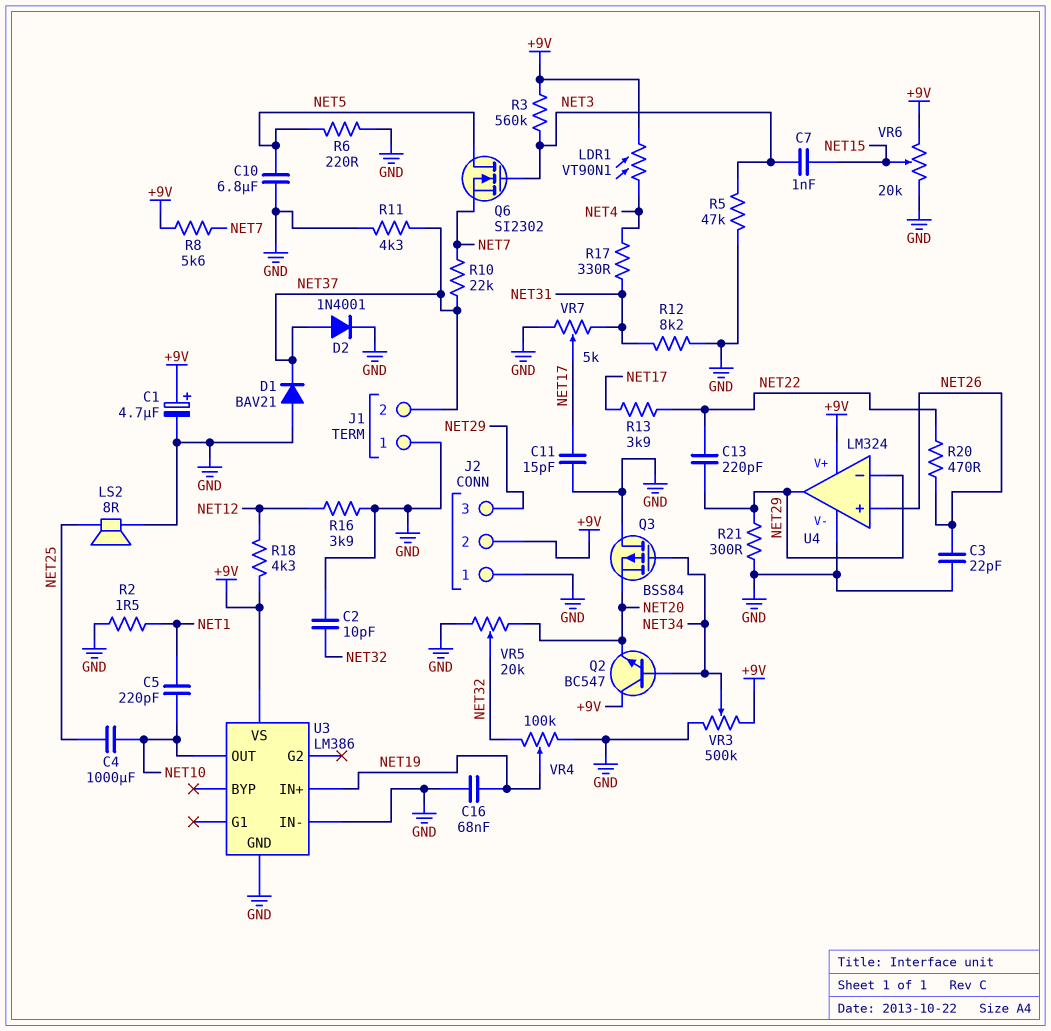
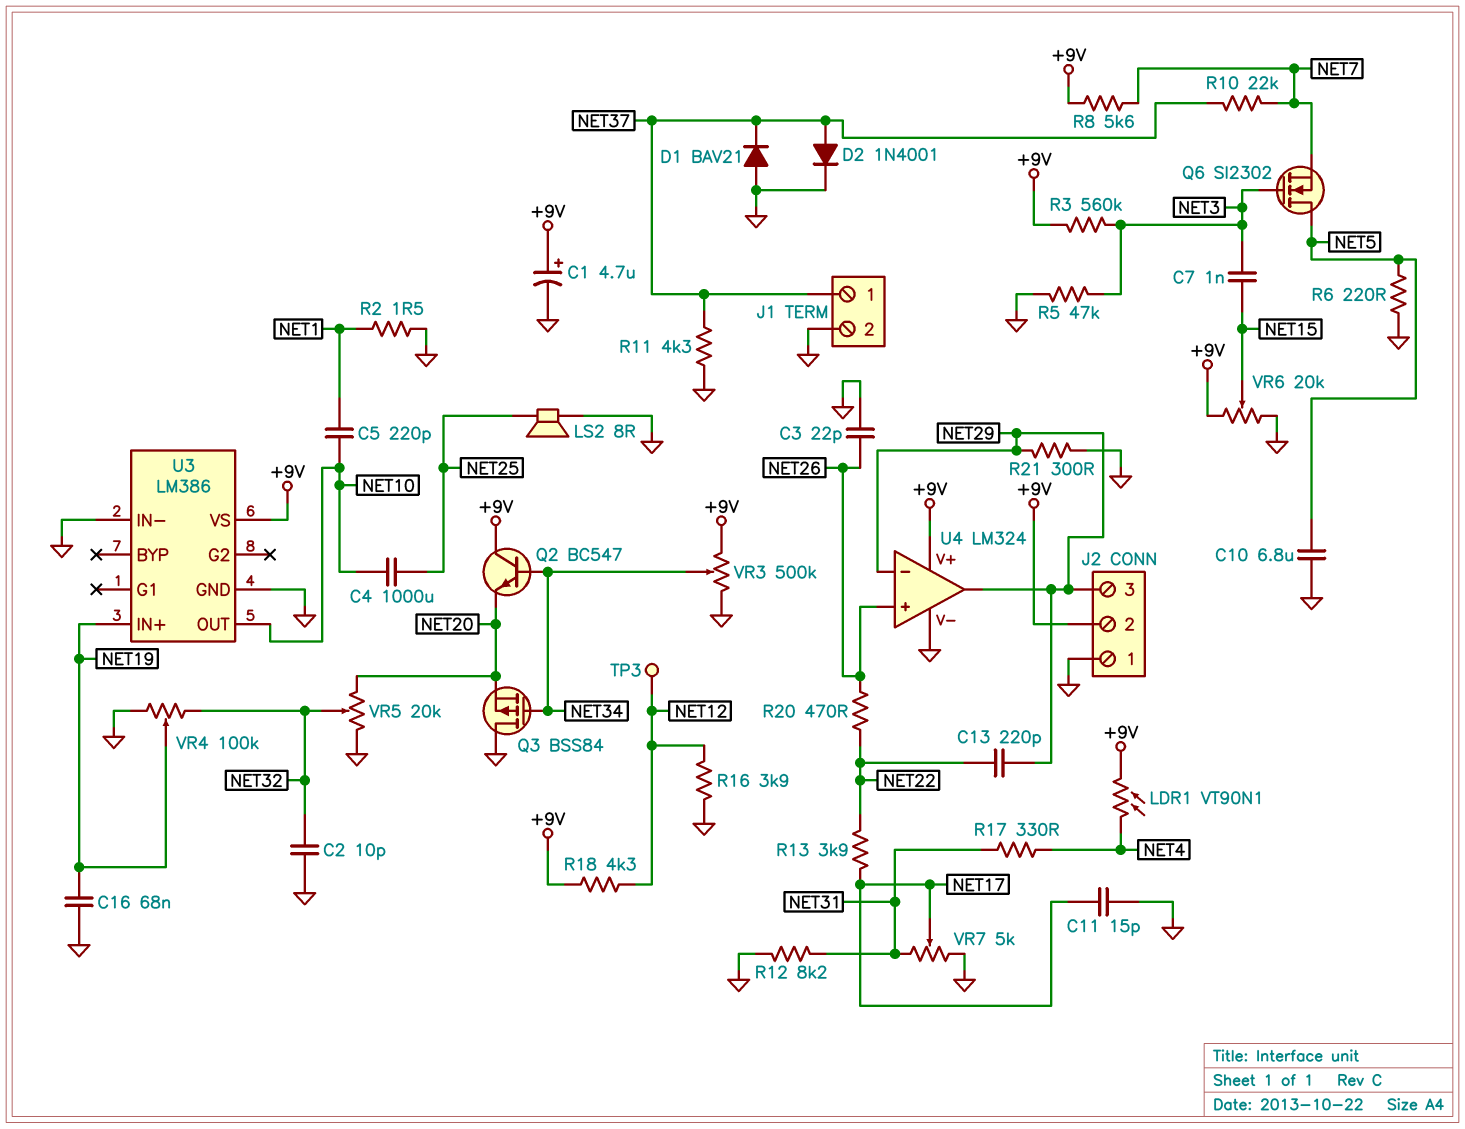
J1 pin 1: GND -> NET37
J1 pin 2: NET37 -> GND
TP3: none -> test point (NET12)

